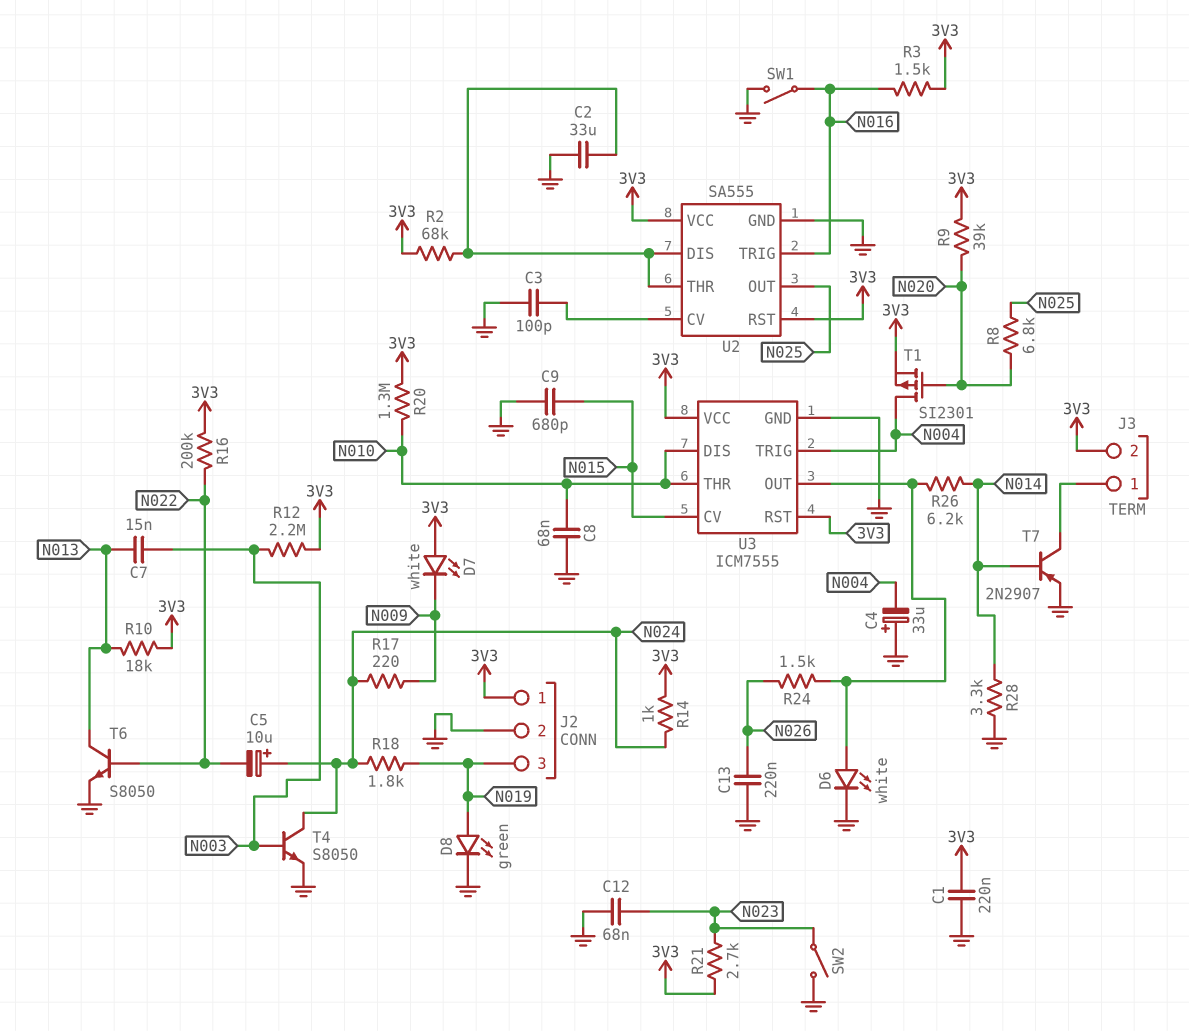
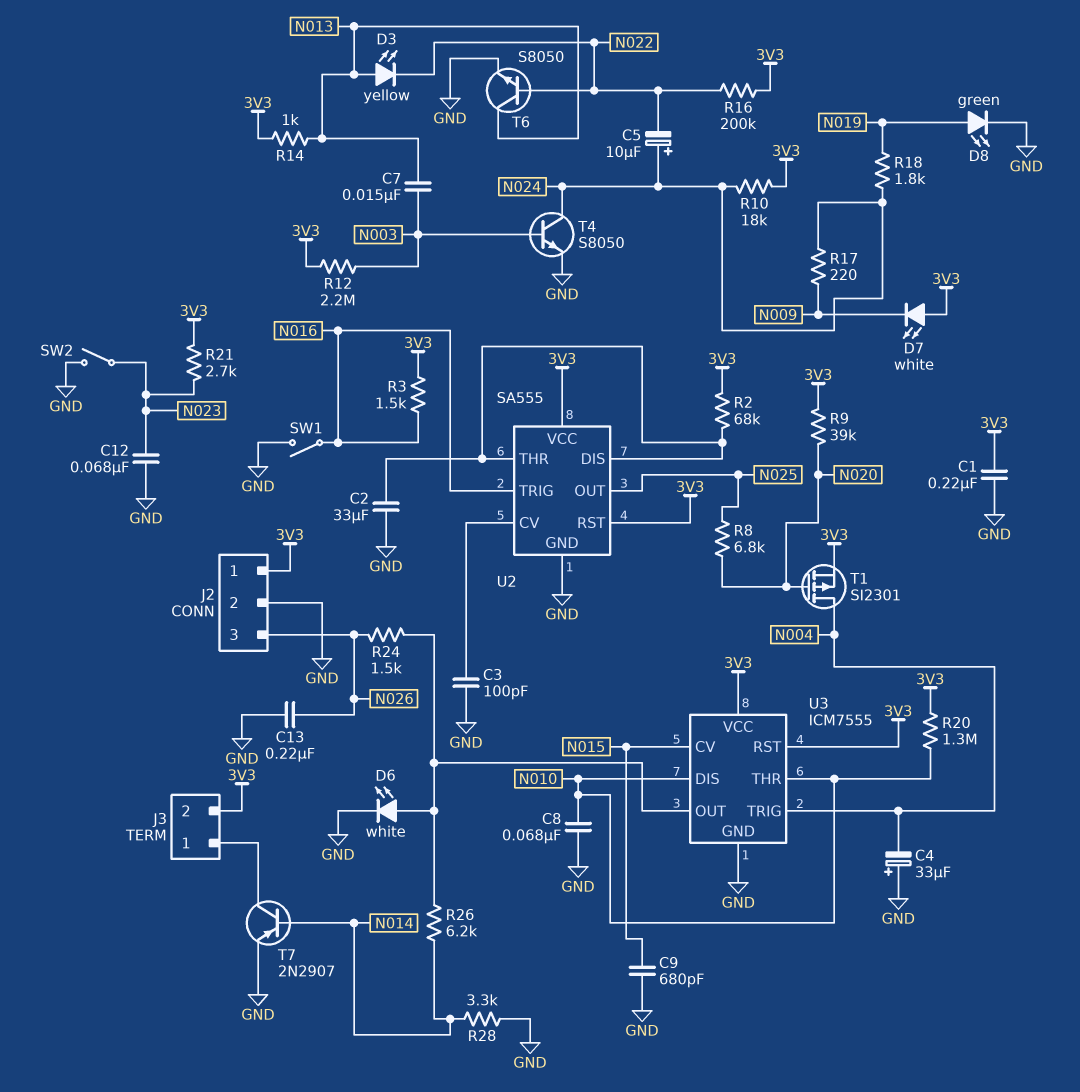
D3: none -> LED yellow (A N013, K N022)
J2 pin 3: N019 -> N026
R10: 18k (3V3, N013) -> 18k (3V3, N024)
R14: 1k (3V3, N024) -> 1k (3V3, N013)

